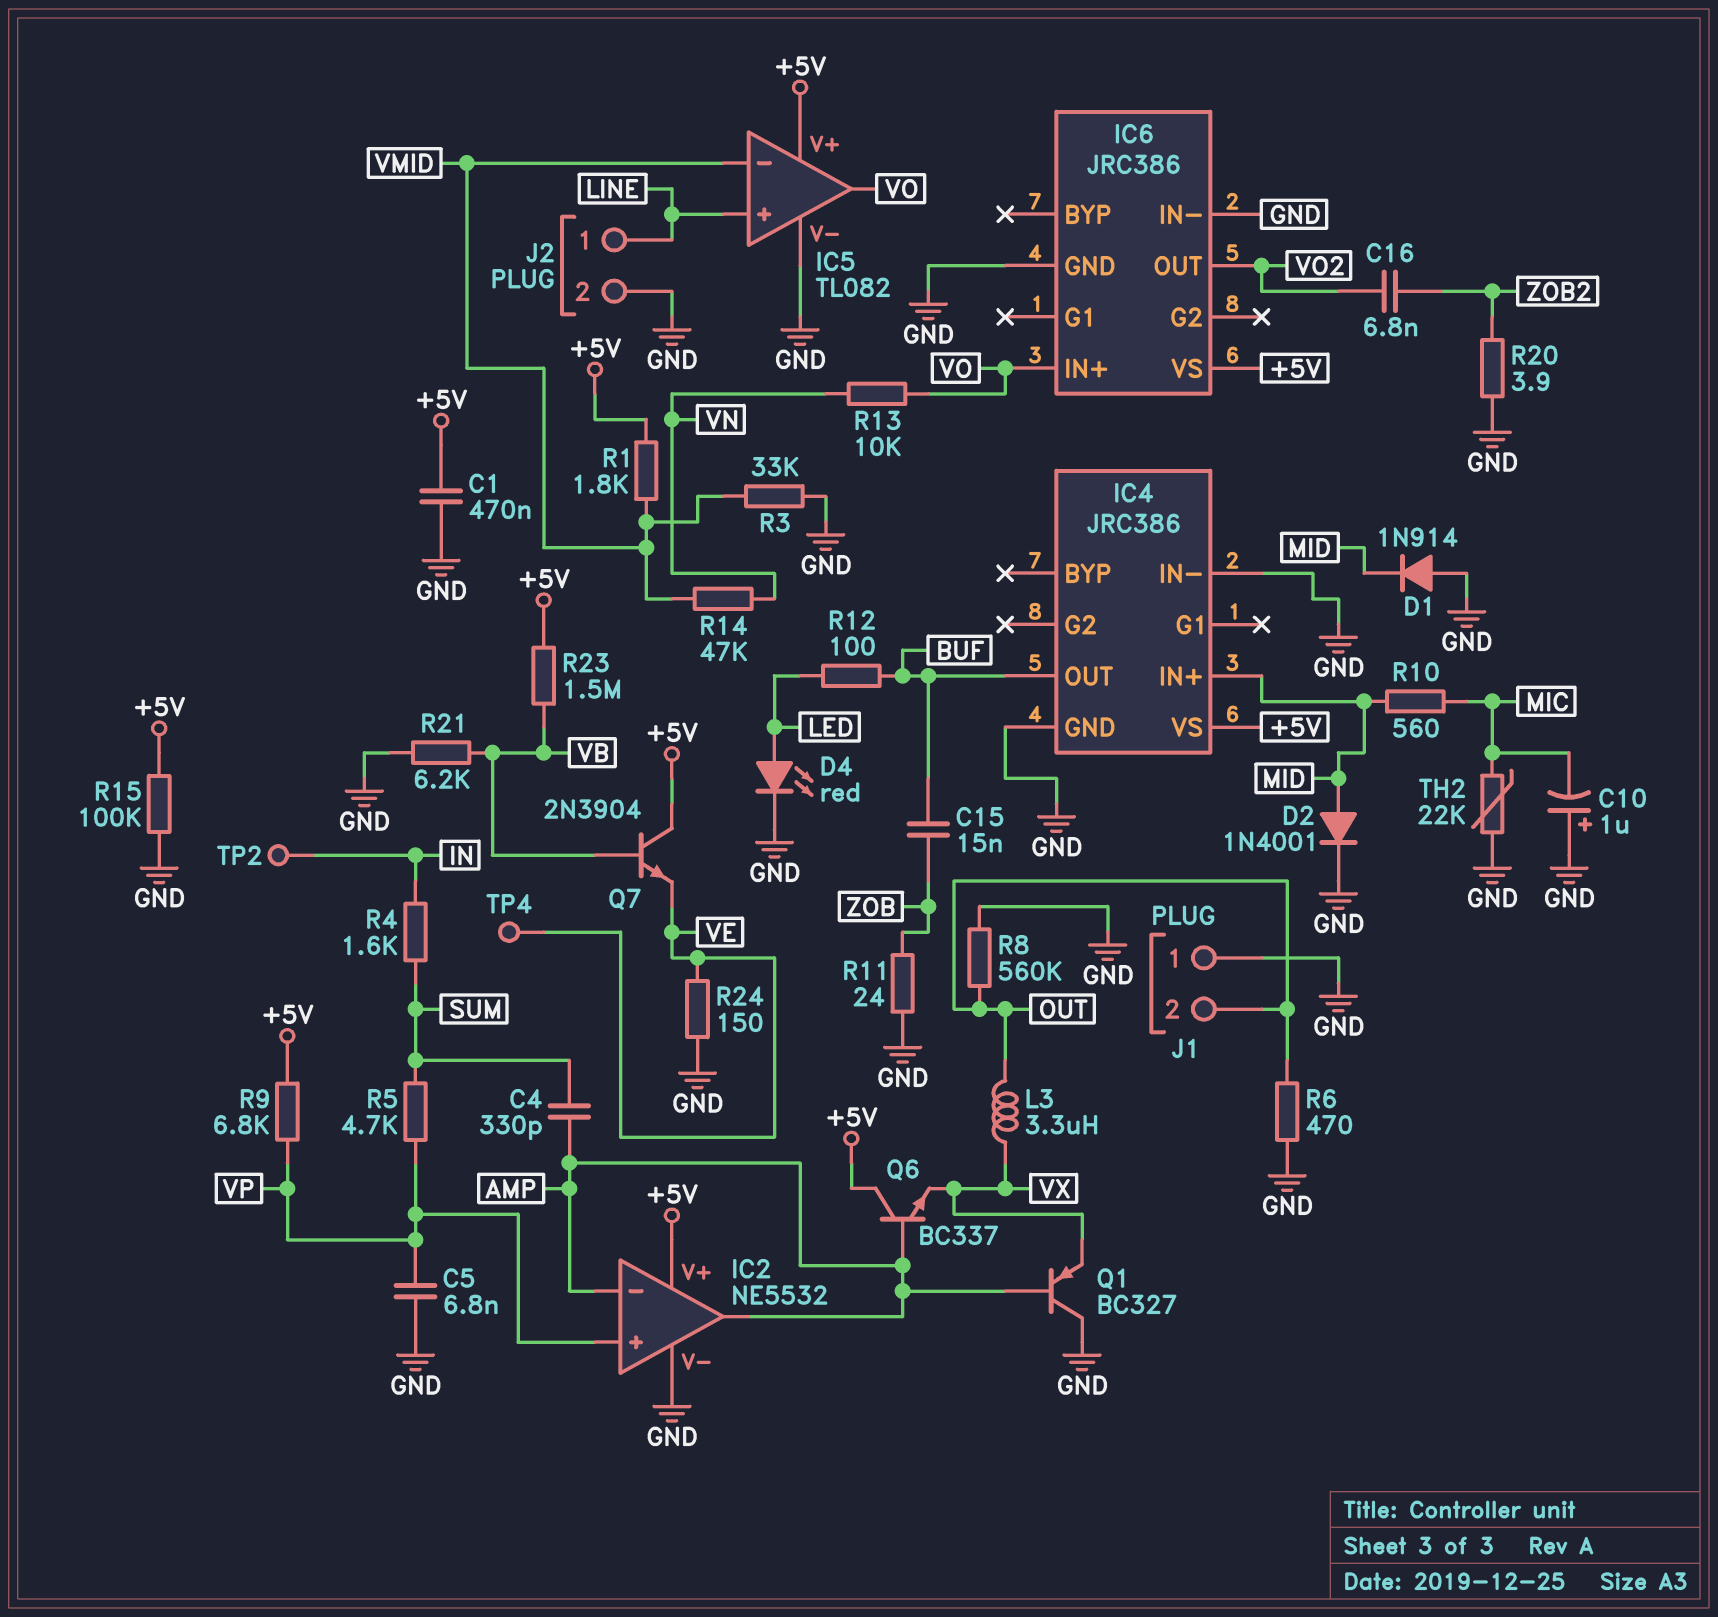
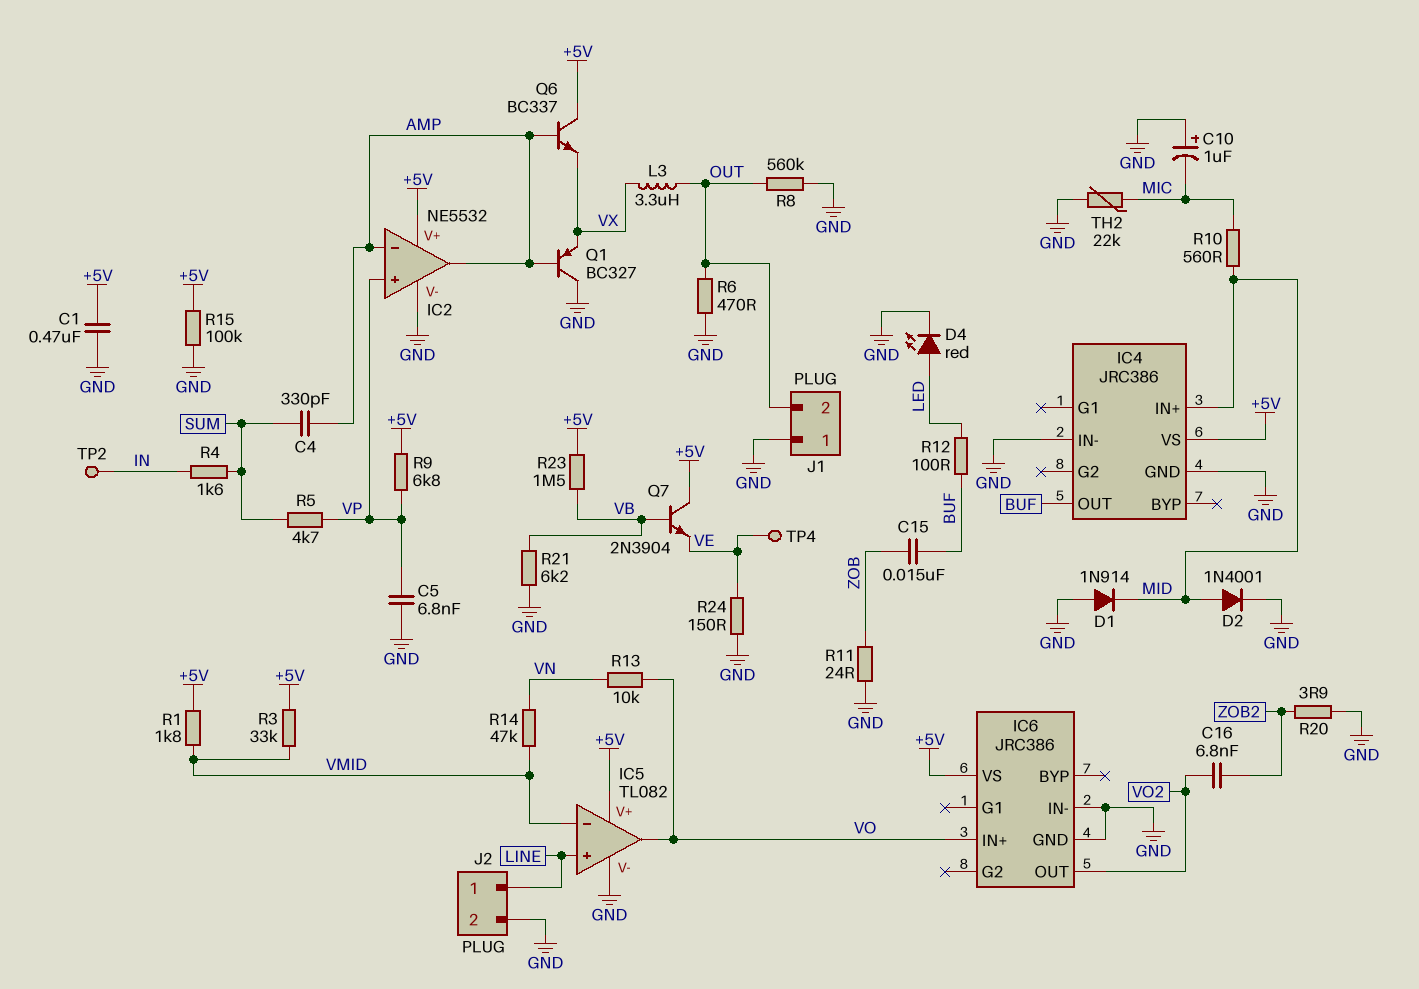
R3: 33k (GND, VMID) -> 33k (+5V, VMID)

